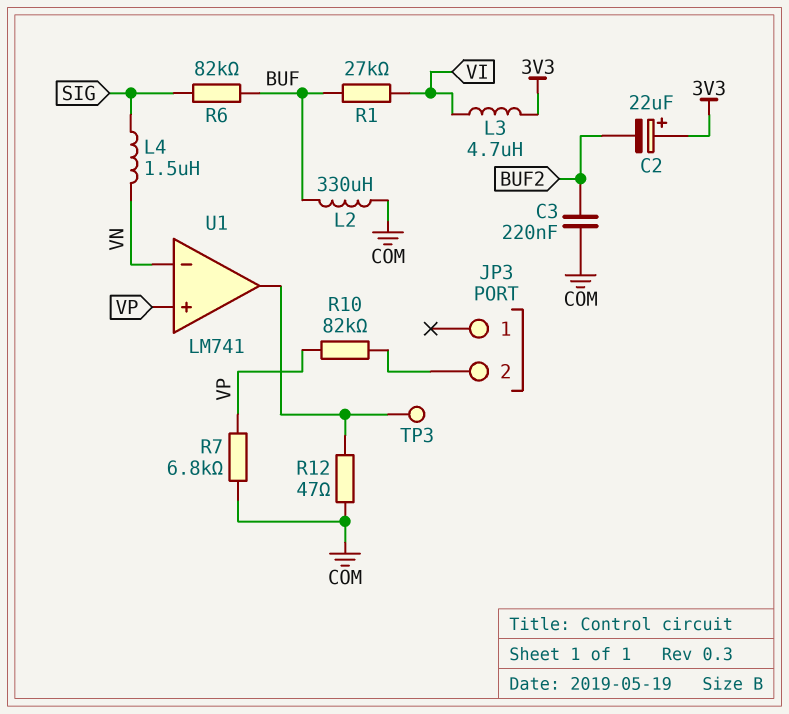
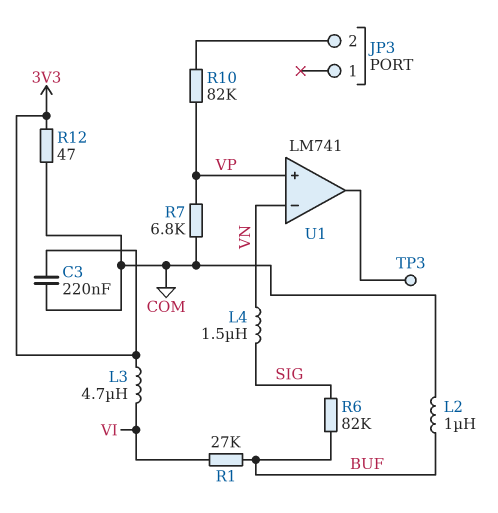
C2: 22uF (plus 3V3, minus BUF2) -> none
C3: 220nF (BUF2, COM) -> 220nF (3V3, COM)
L2: 330uH (BUF, COM) -> 1uH (BUF, COM)
R12: 47 (COM, U1/out) -> 47 (3V3, COM)

